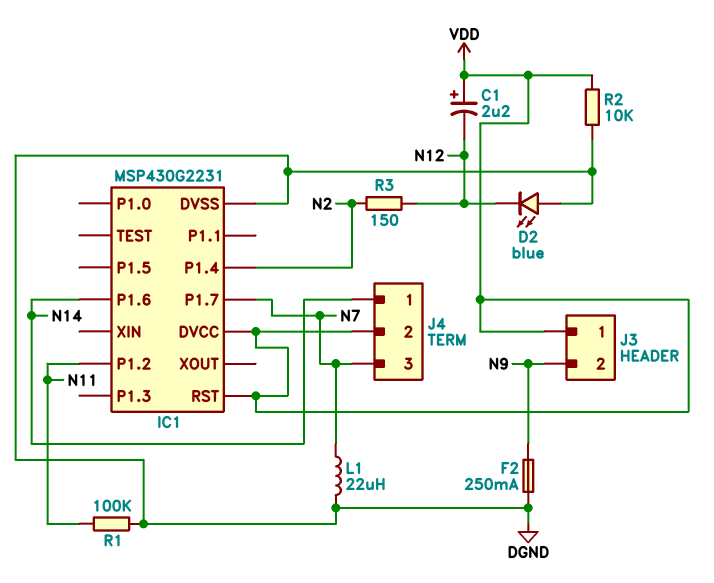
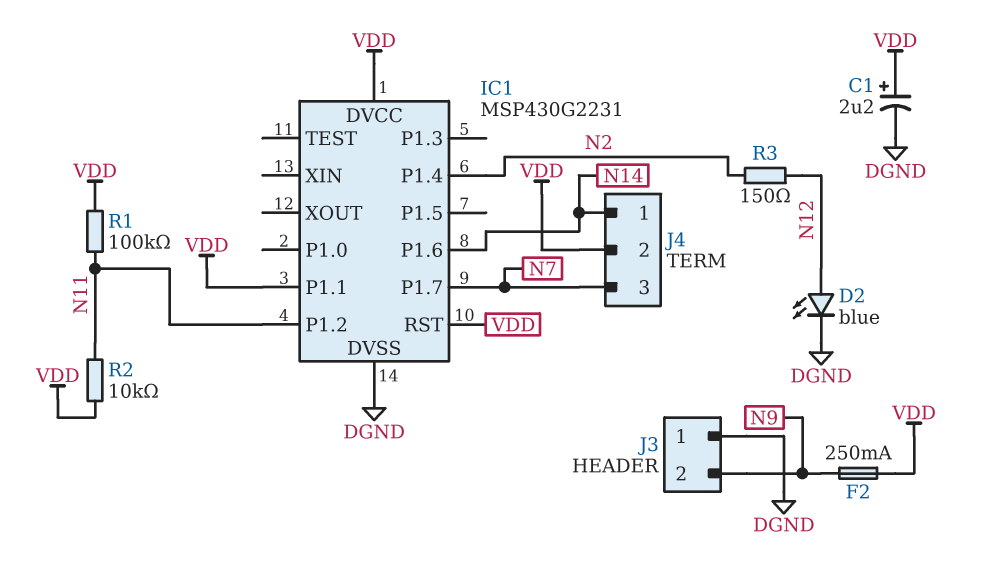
C1: 2.2uF (plus VDD, minus N12) -> 2.2uF (plus VDD, minus DGND)
D2: LED blue (A DGND, K N12) -> LED blue (A N12, K DGND)
F2: 250mA (DGND, N9) -> 250mA (N9, VDD)
IC1 pin P1.1: none -> VDD
J3 pin 1: VDD -> DGND
L1: 22uH (DGND, N7) -> none
R1: 100k (DGND, N11) -> 100k (N11, VDD)
R2: 10k (DGND, VDD) -> 10k (N11, VDD)

